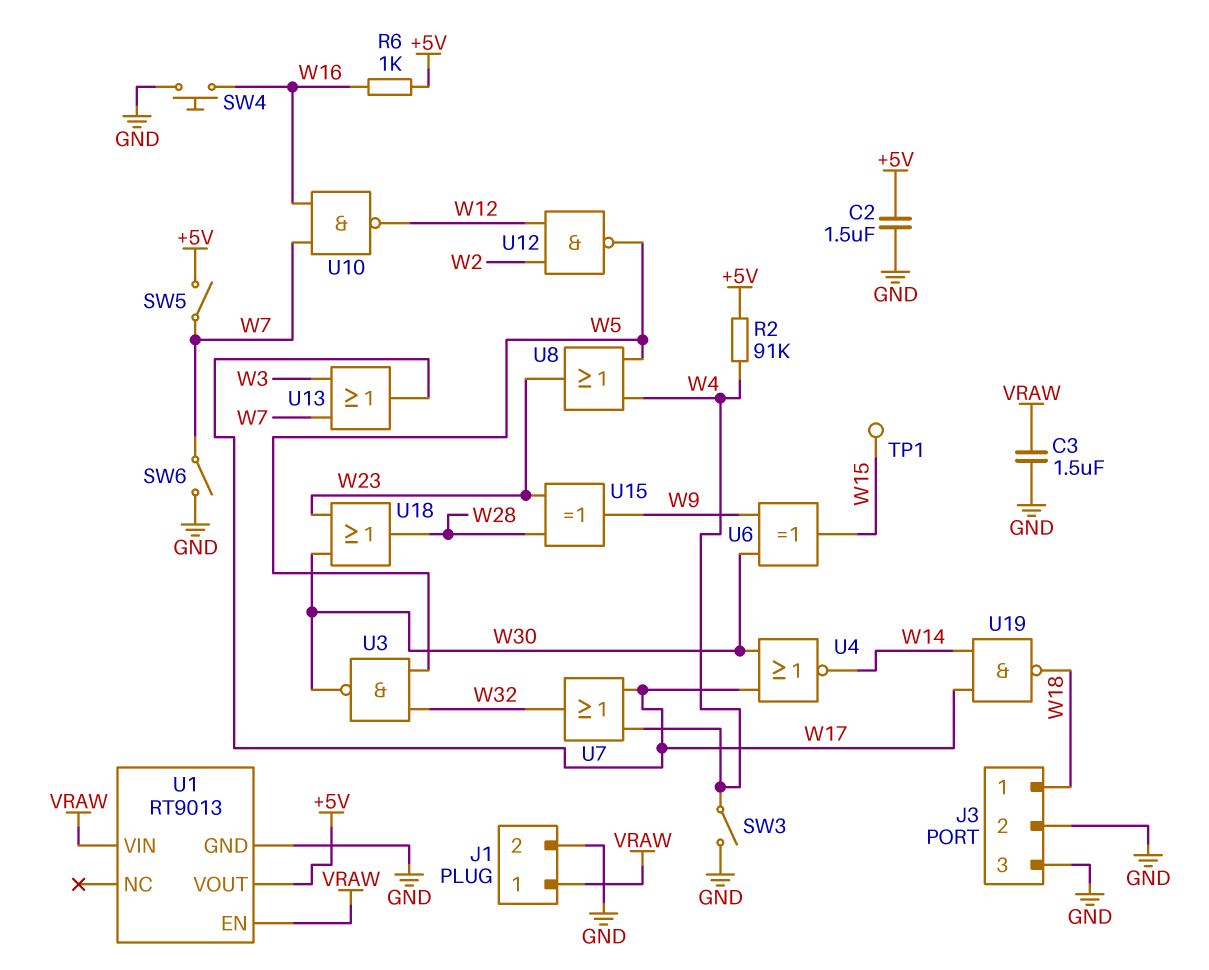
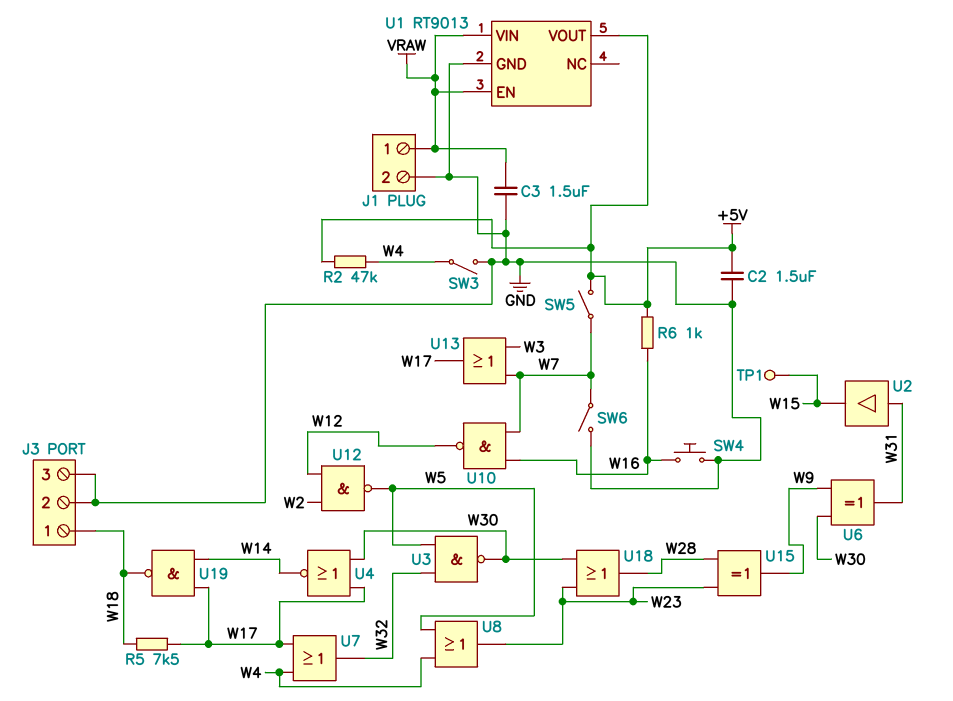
R2: 91k (+5V, W4) -> 47k (+5V, W4)
R5: none -> 7.5k (W17, W18)
U2: none -> buffer (in W31, out W15)
U6: XOR (in W9, in W30, out W15) -> XOR (in W9, in W30, out W31)

